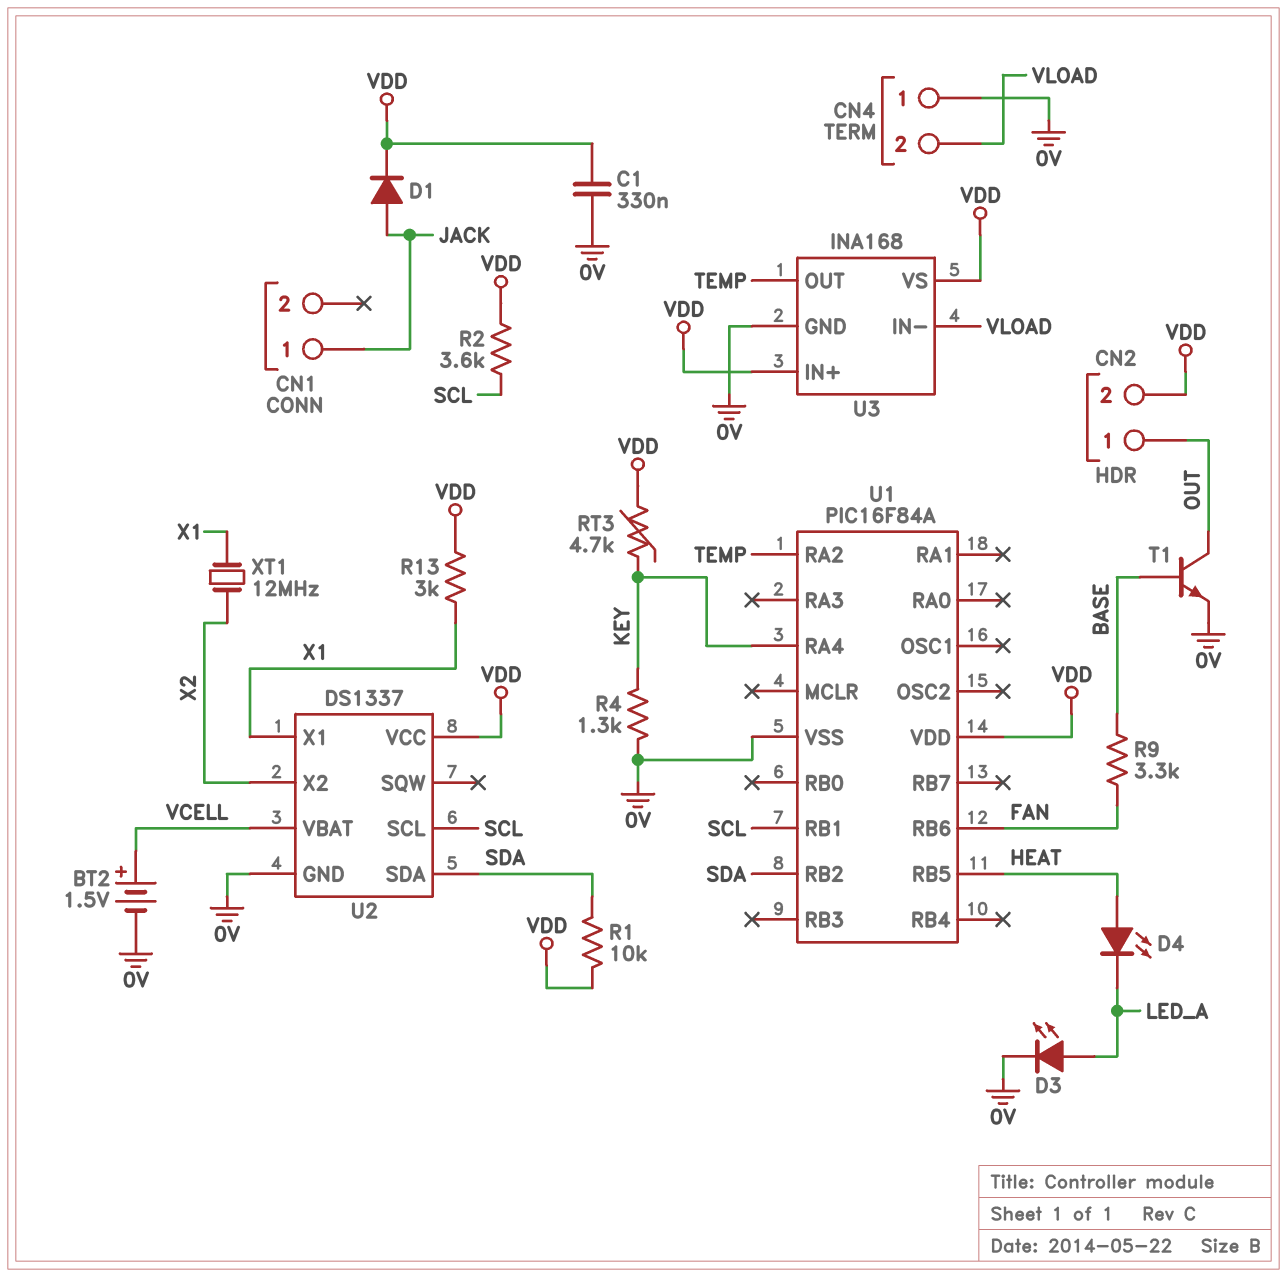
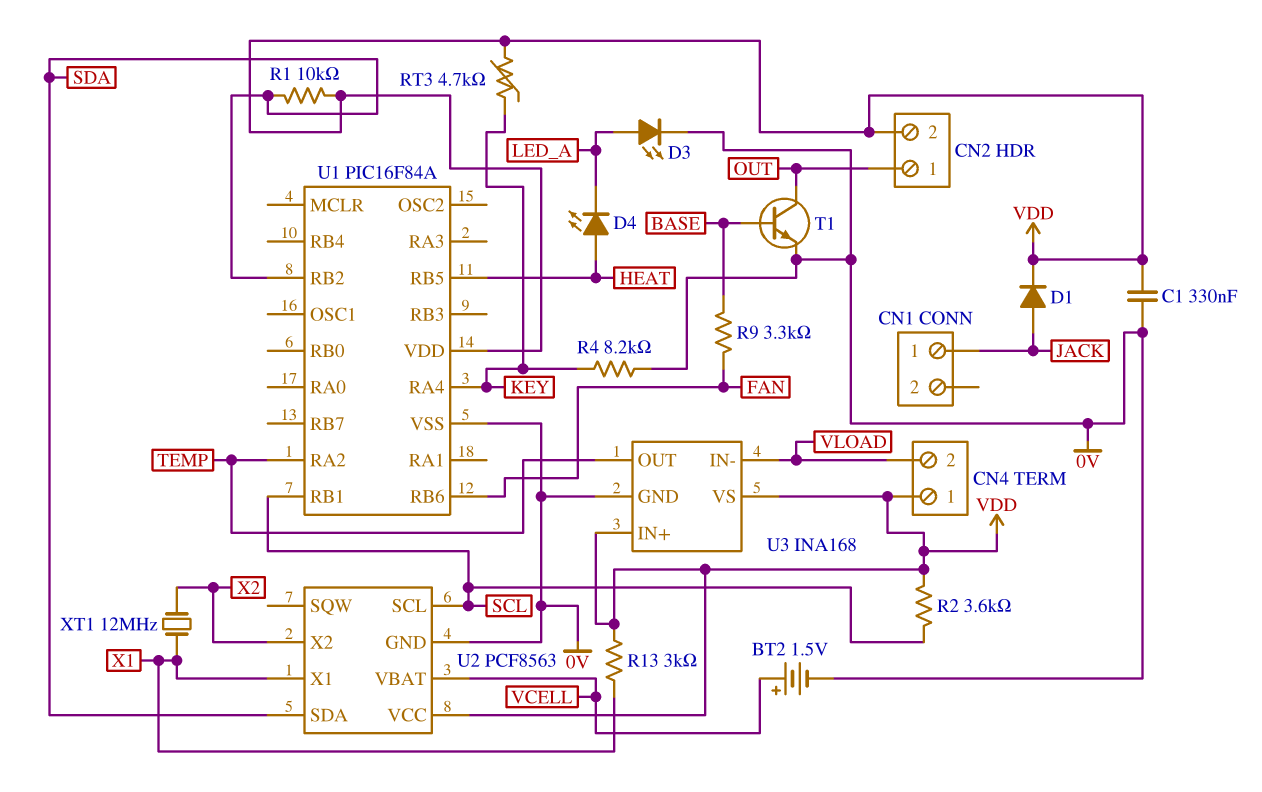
CN4 pin 1: 0V -> VDD
R4: 1.3k (0V, KEY) -> 8.2k (0V, KEY)
U2: DS1337 -> PCF8563

